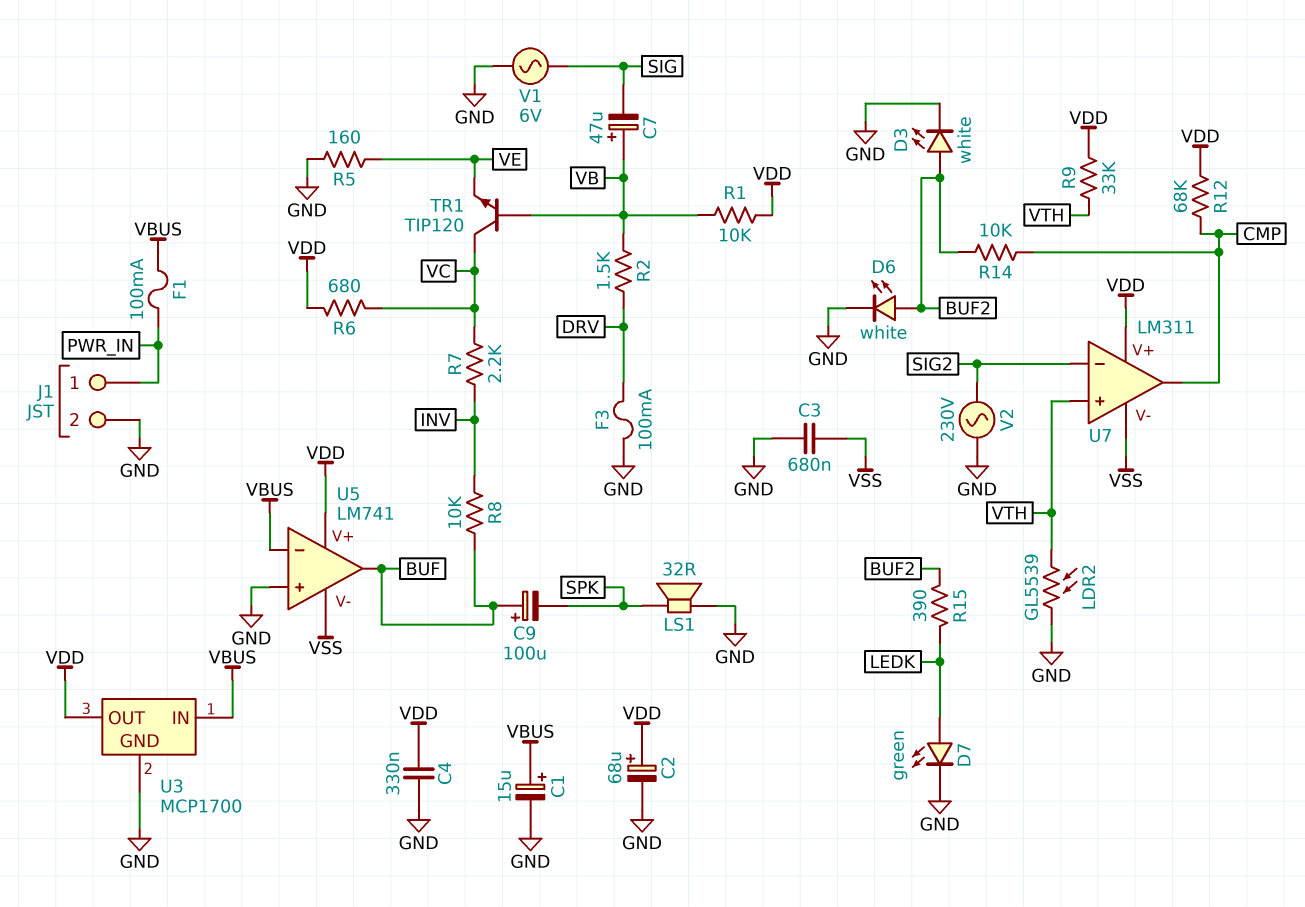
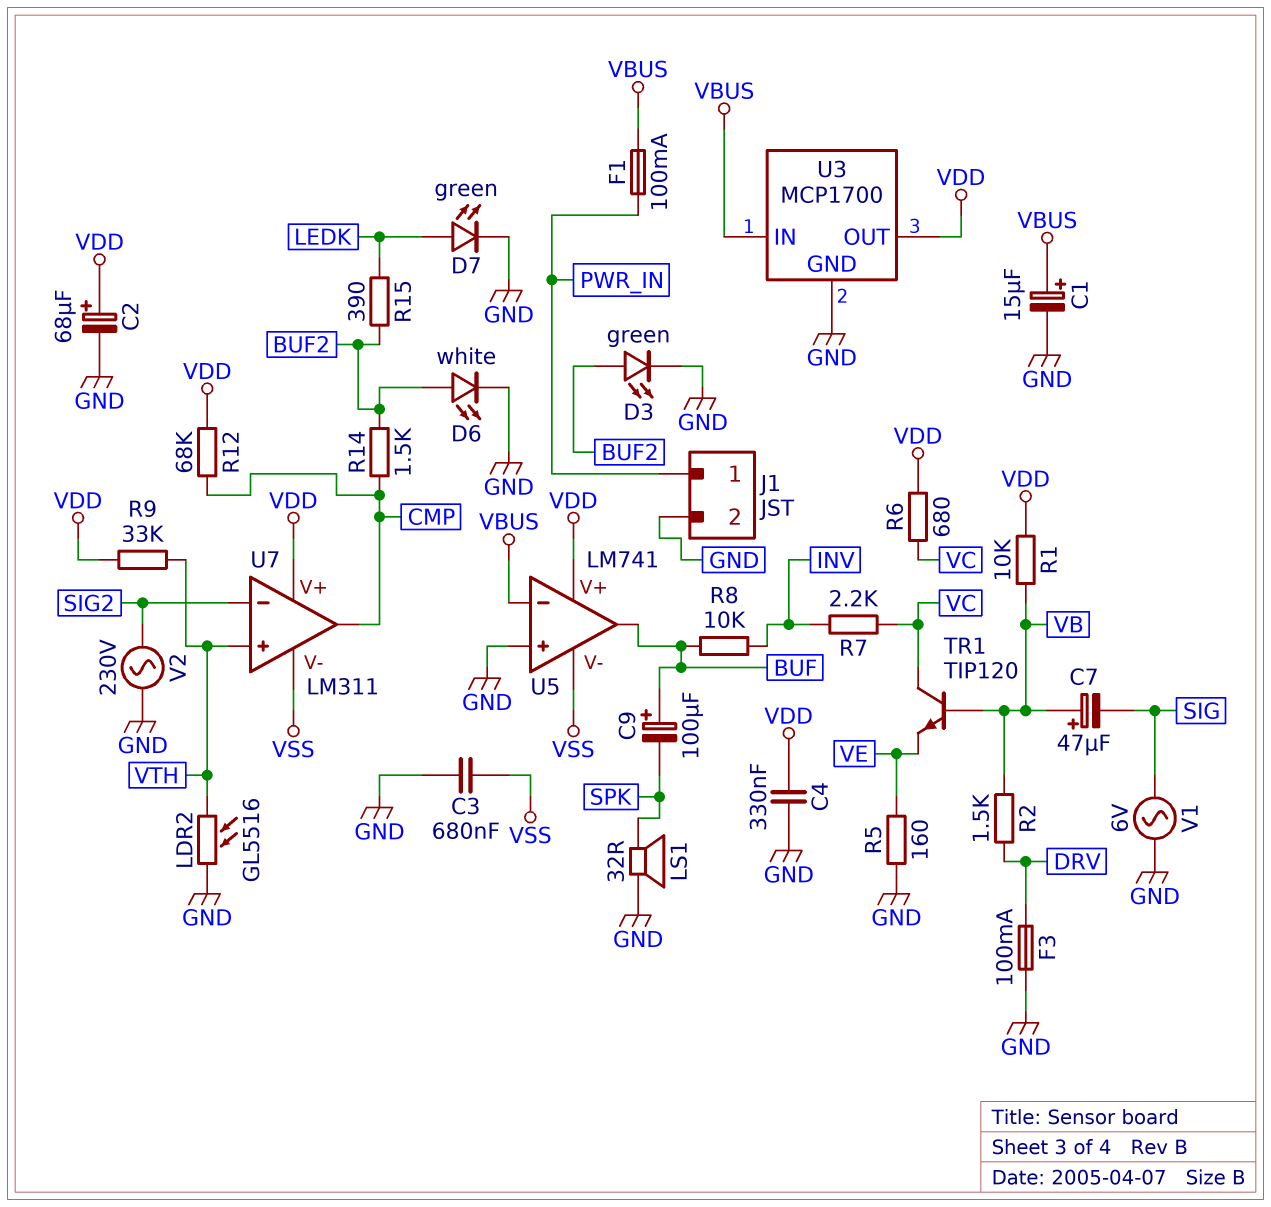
D3: LED white (A BUF2, K GND) -> LED green (A BUF2, K GND)
LDR2: GL5539 (GND, VTH) -> GL5516 (GND, VTH)
R14: 10k (BUF2, CMP) -> 1.5k (BUF2, CMP)

